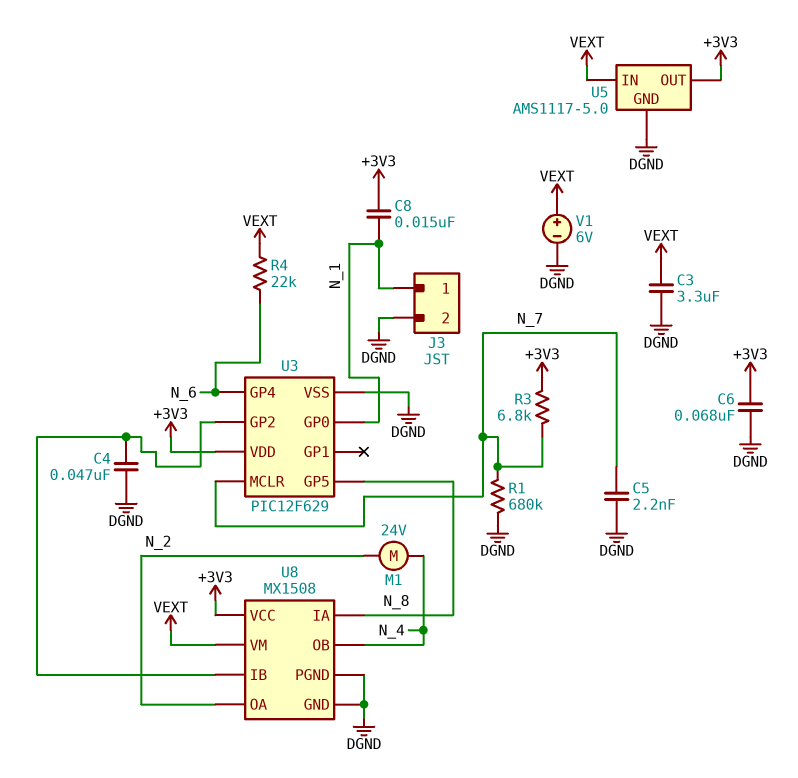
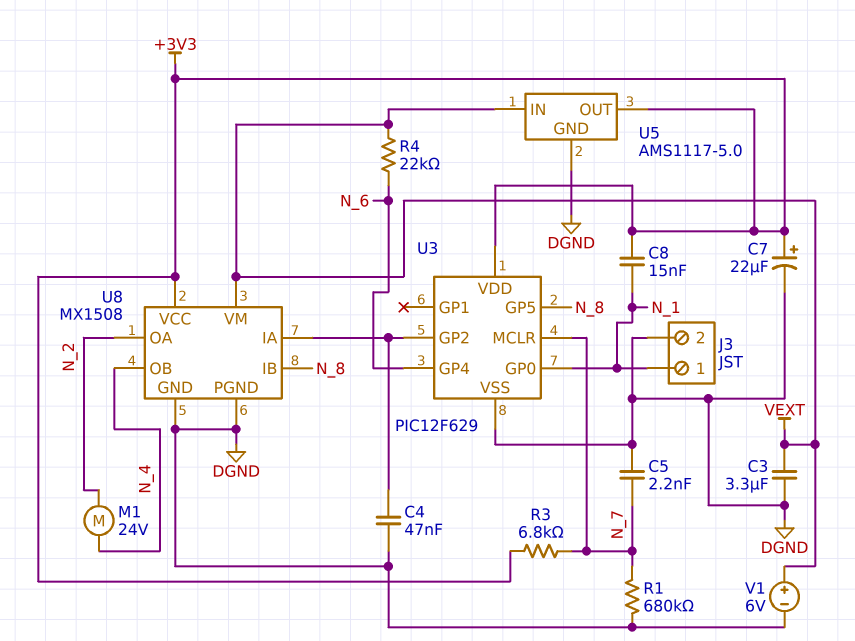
C6: 68nF (+3V3, DGND) -> none
C7: none -> 22uF (plus +3V3, minus DGND)
U8 pin IA: N_8 -> U3/GP2
U8 pin IB: U3/GP2 -> N_8

